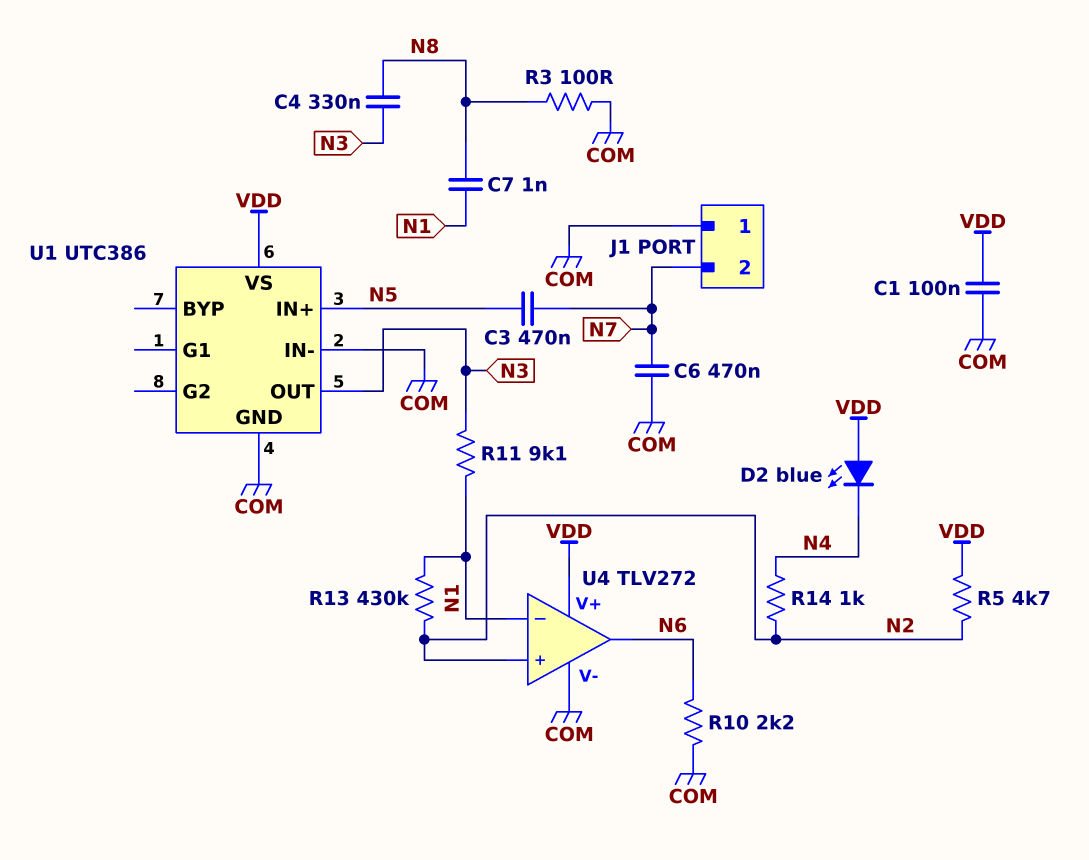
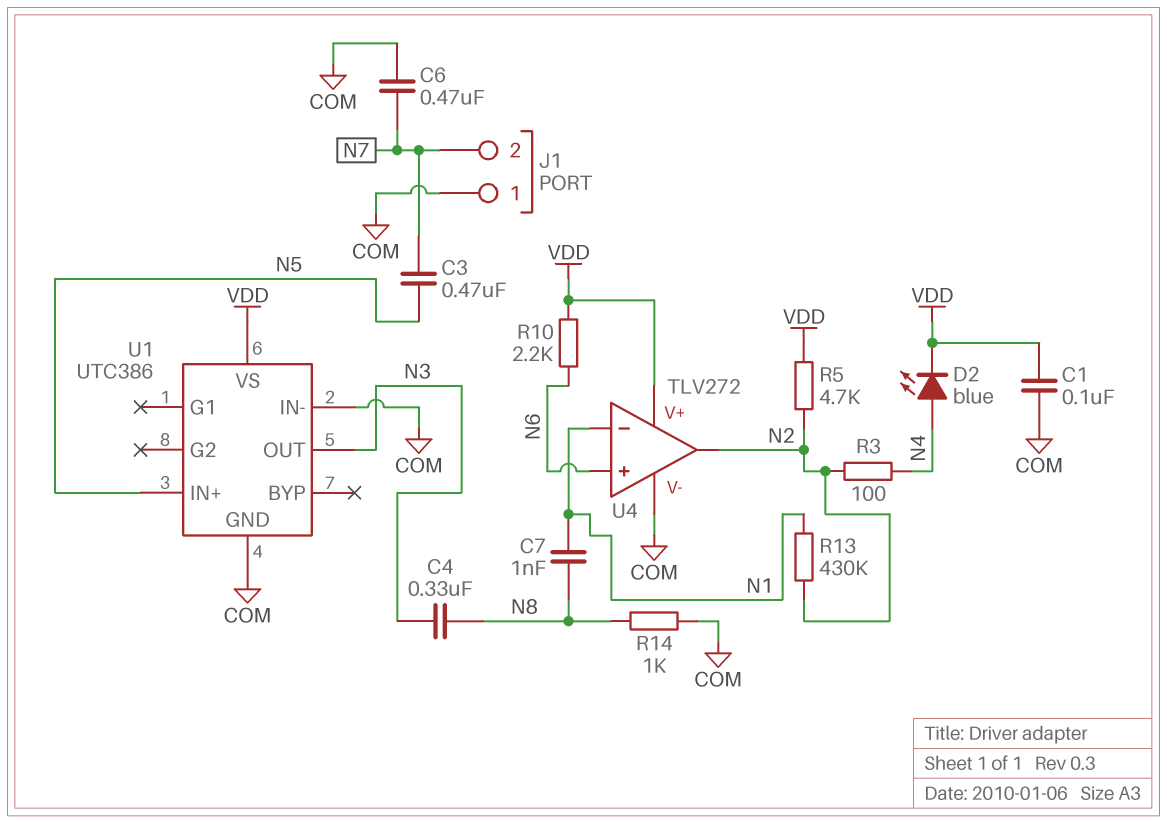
D2: LED blue (A VDD, K N4) -> LED blue (A N4, K VDD)
R3: 100 (COM, N8) -> 100 (N2, N4)
R10: 2.2k (COM, N6) -> 2.2k (N6, VDD)
R11: 9.1k (N1, N3) -> none
R14: 1k (N2, N4) -> 1k (COM, N8)
U4 pin in+: N2 -> N6
U4 pin out: N6 -> N2

